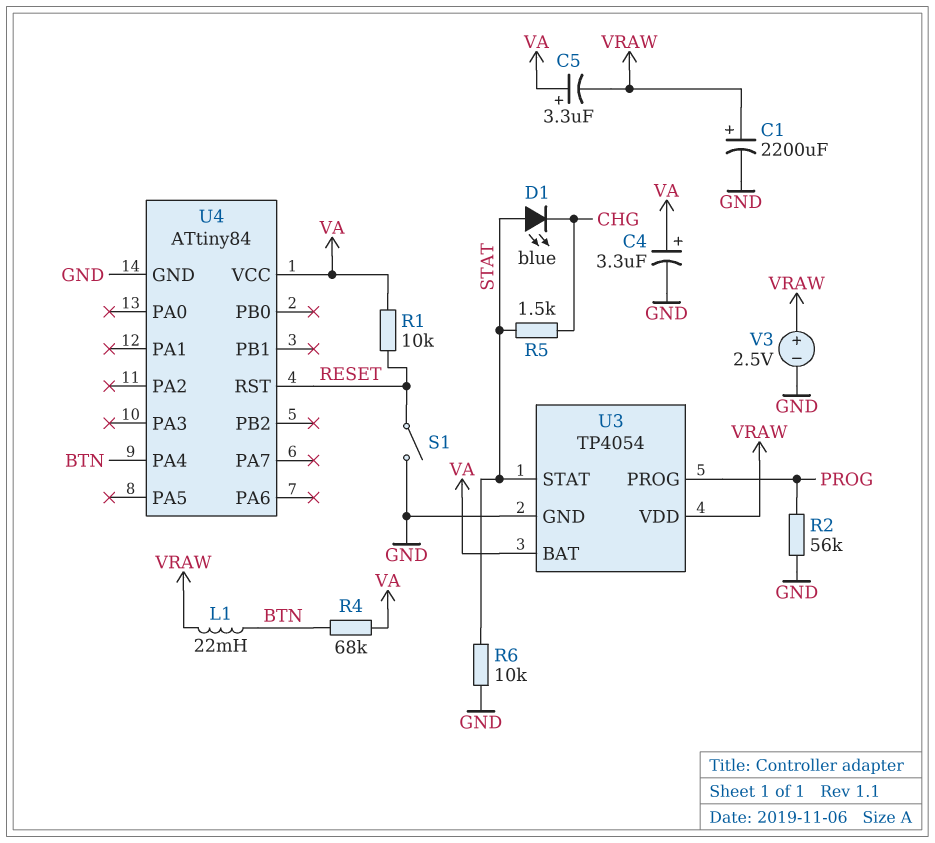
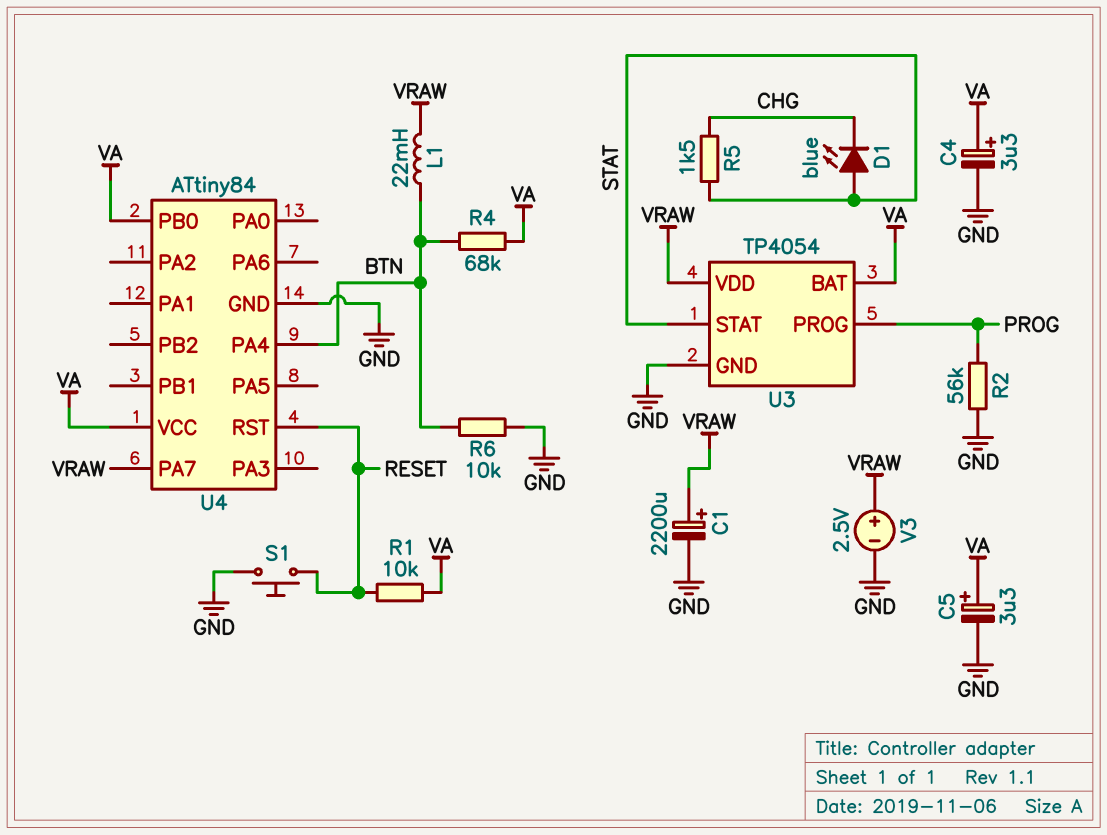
C5: 3.3uF (plus VA, minus VRAW) -> 3.3uF (plus VA, minus GND)
R6: 10k (GND, STAT) -> 10k (BTN, GND)
S1: switch (GND, RESET) -> button (GND, RESET)
U4 pin PA7: none -> VRAW
U4 pin PB0: none -> VA

